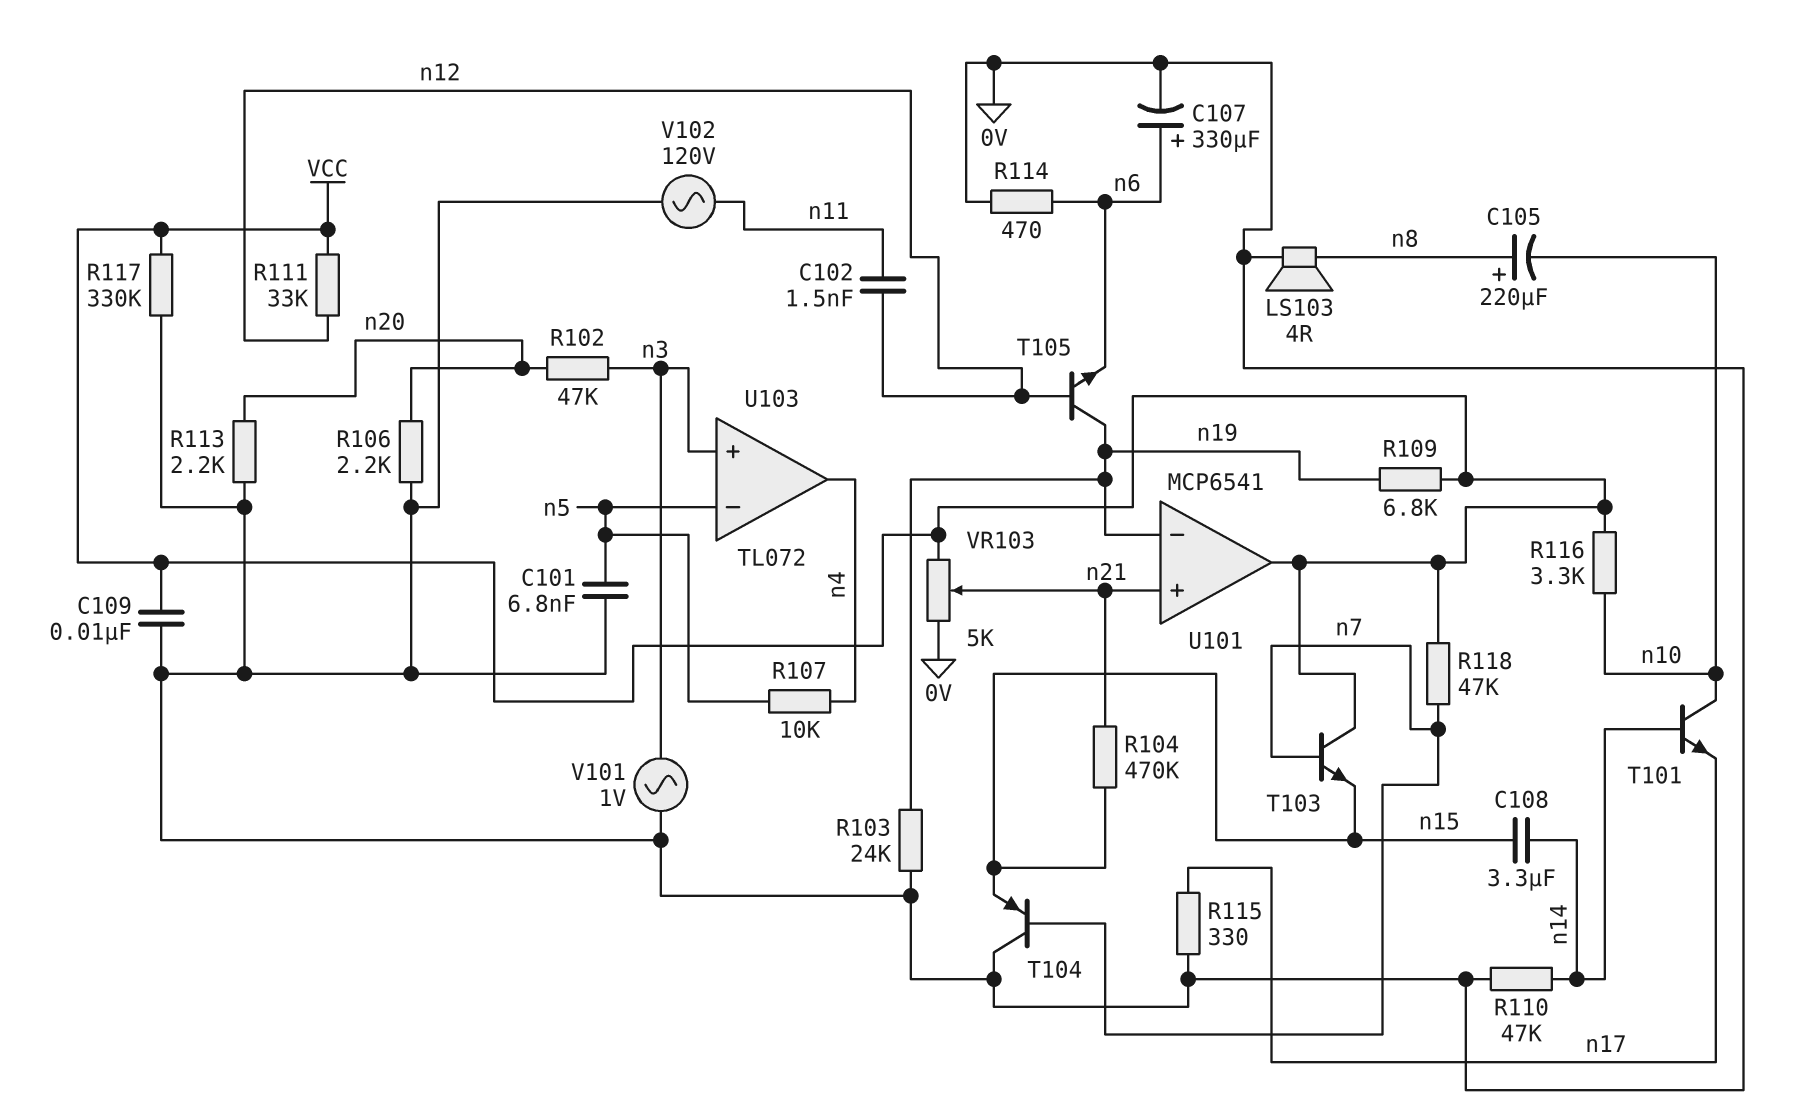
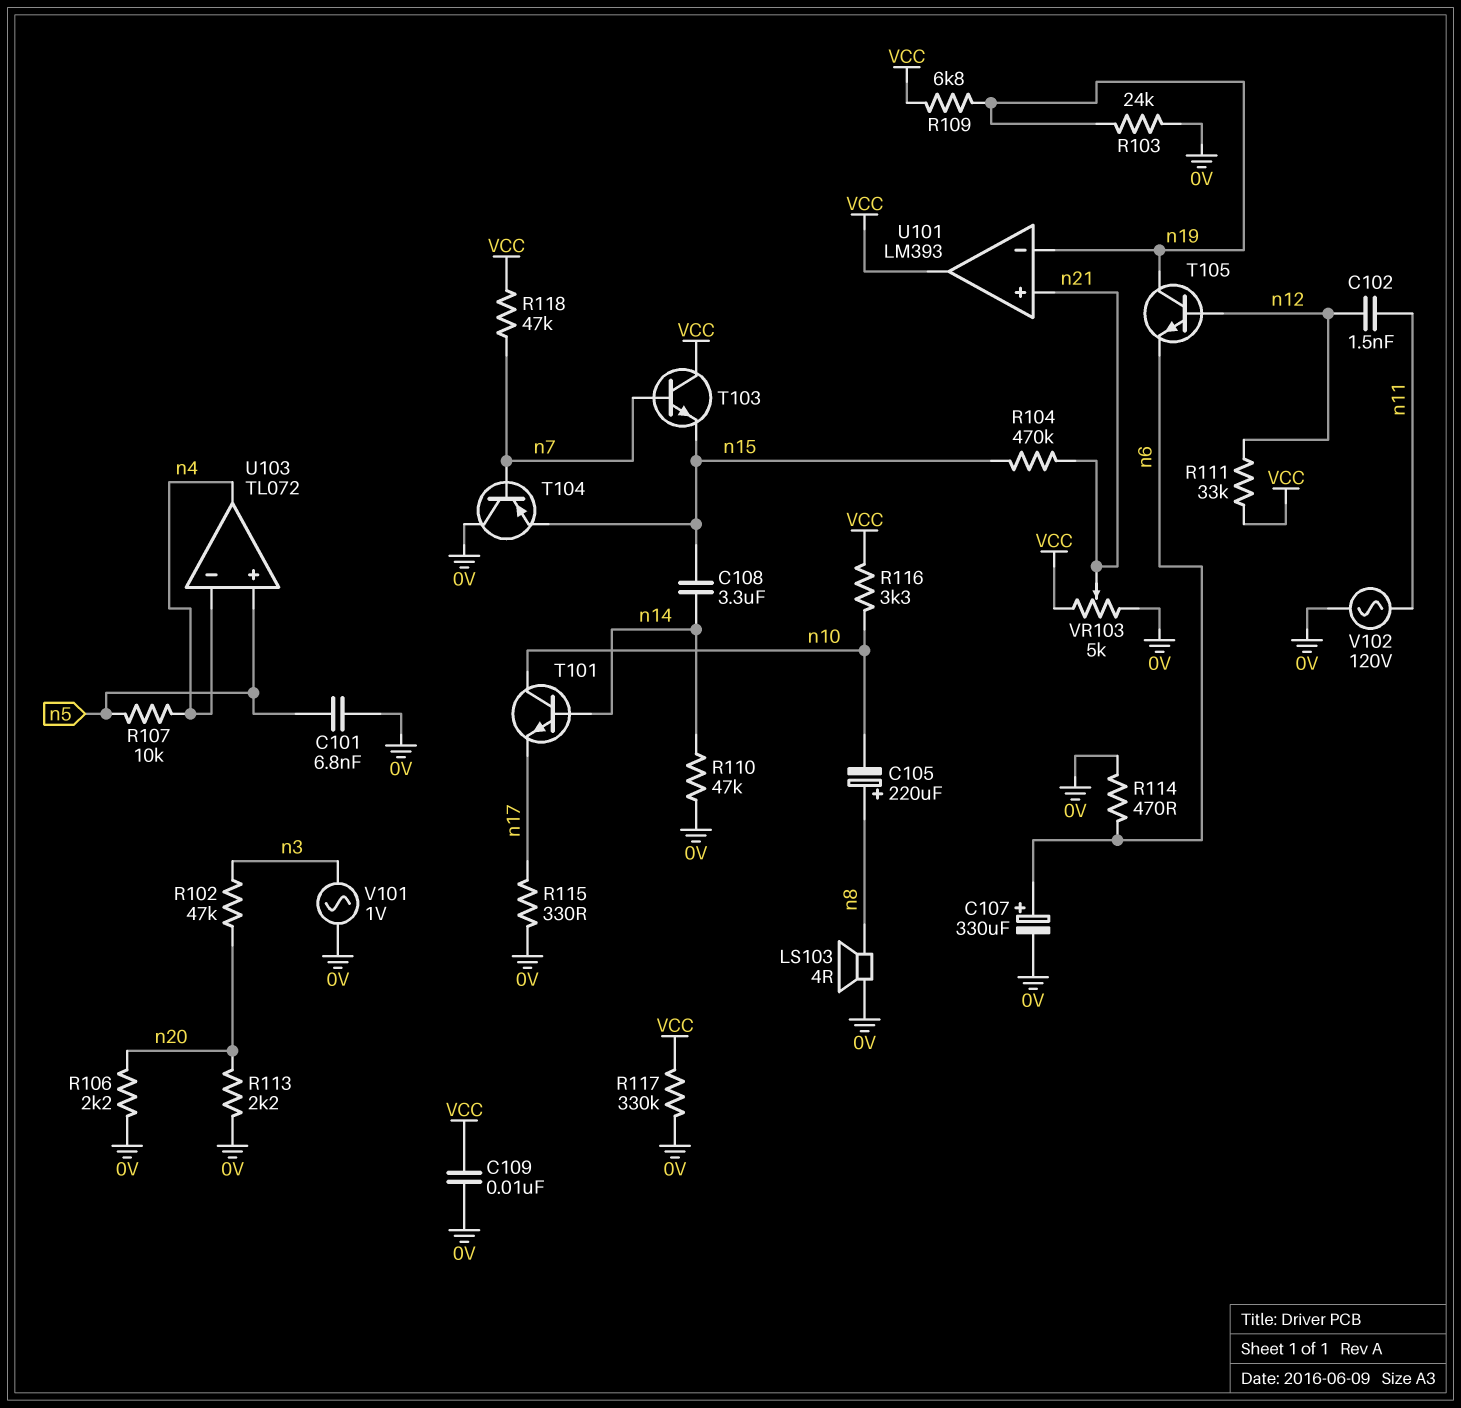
U101: MCP6541 -> LM393
U103 pin in+: n3 -> n5
U103 pin in-: n5 -> n4

